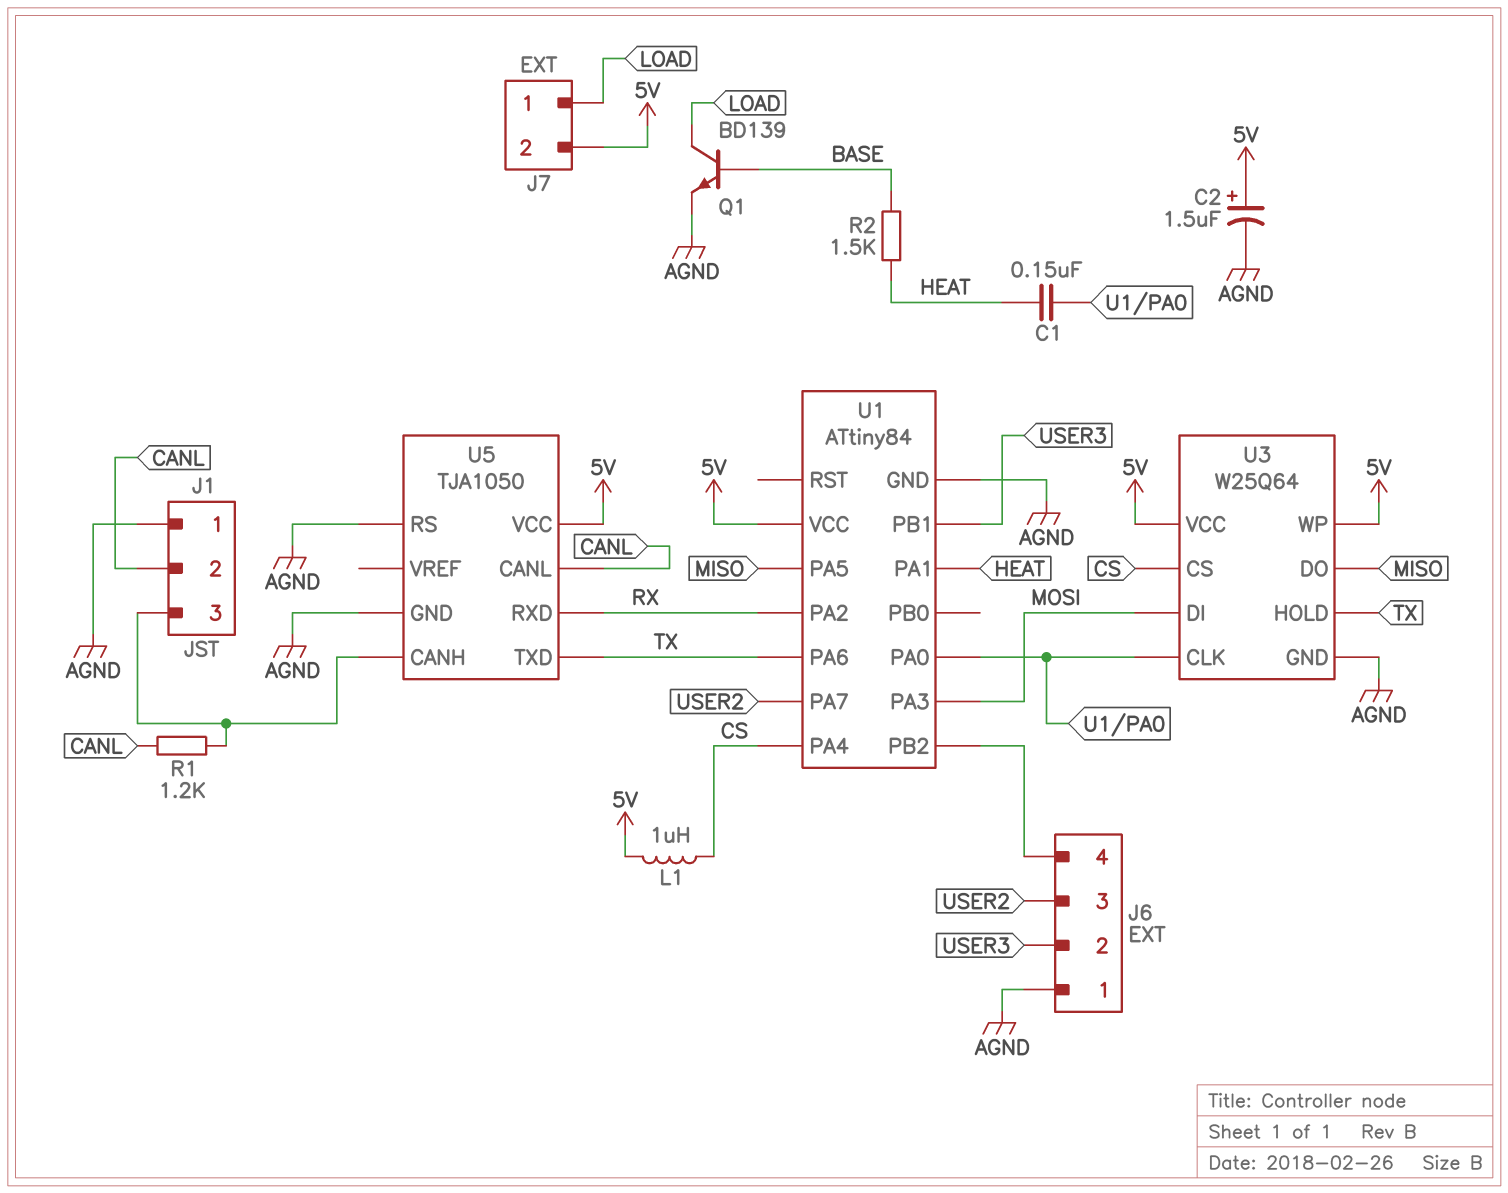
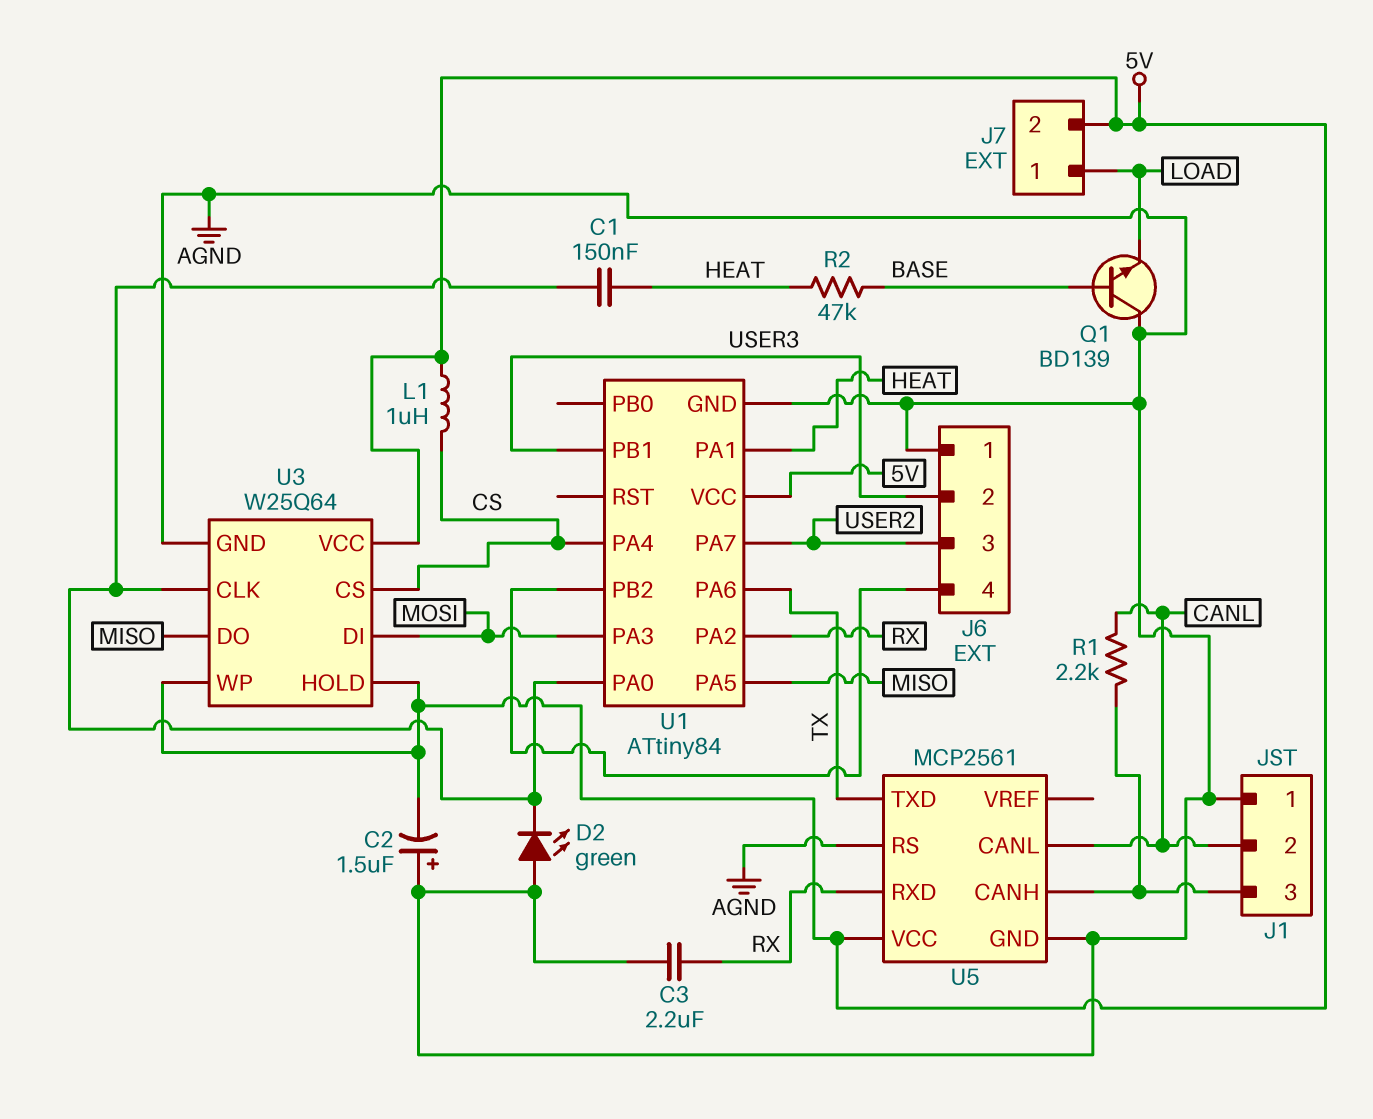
C2: 1.5uF (plus 5V, minus AGND) -> 1.5uF (plus AGND, minus 5V)
C3: none -> 2.2uF (AGND, RX)
D2: none -> LED green (A AGND, K U1/PA0)
Q1: NPN BD139 (B BASE, C LOAD, E AGND) -> NPN BD139 (B BASE, C AGND, E LOAD)
R1: 1.2k (CANL, J1/3) -> 2.2k (CANL, J1/3)
R2: 1.5k (BASE, HEAT) -> 47k (BASE, HEAT)
U3 pin HOLD: TX -> 5V
U5: TJA1050 -> MCP2561

